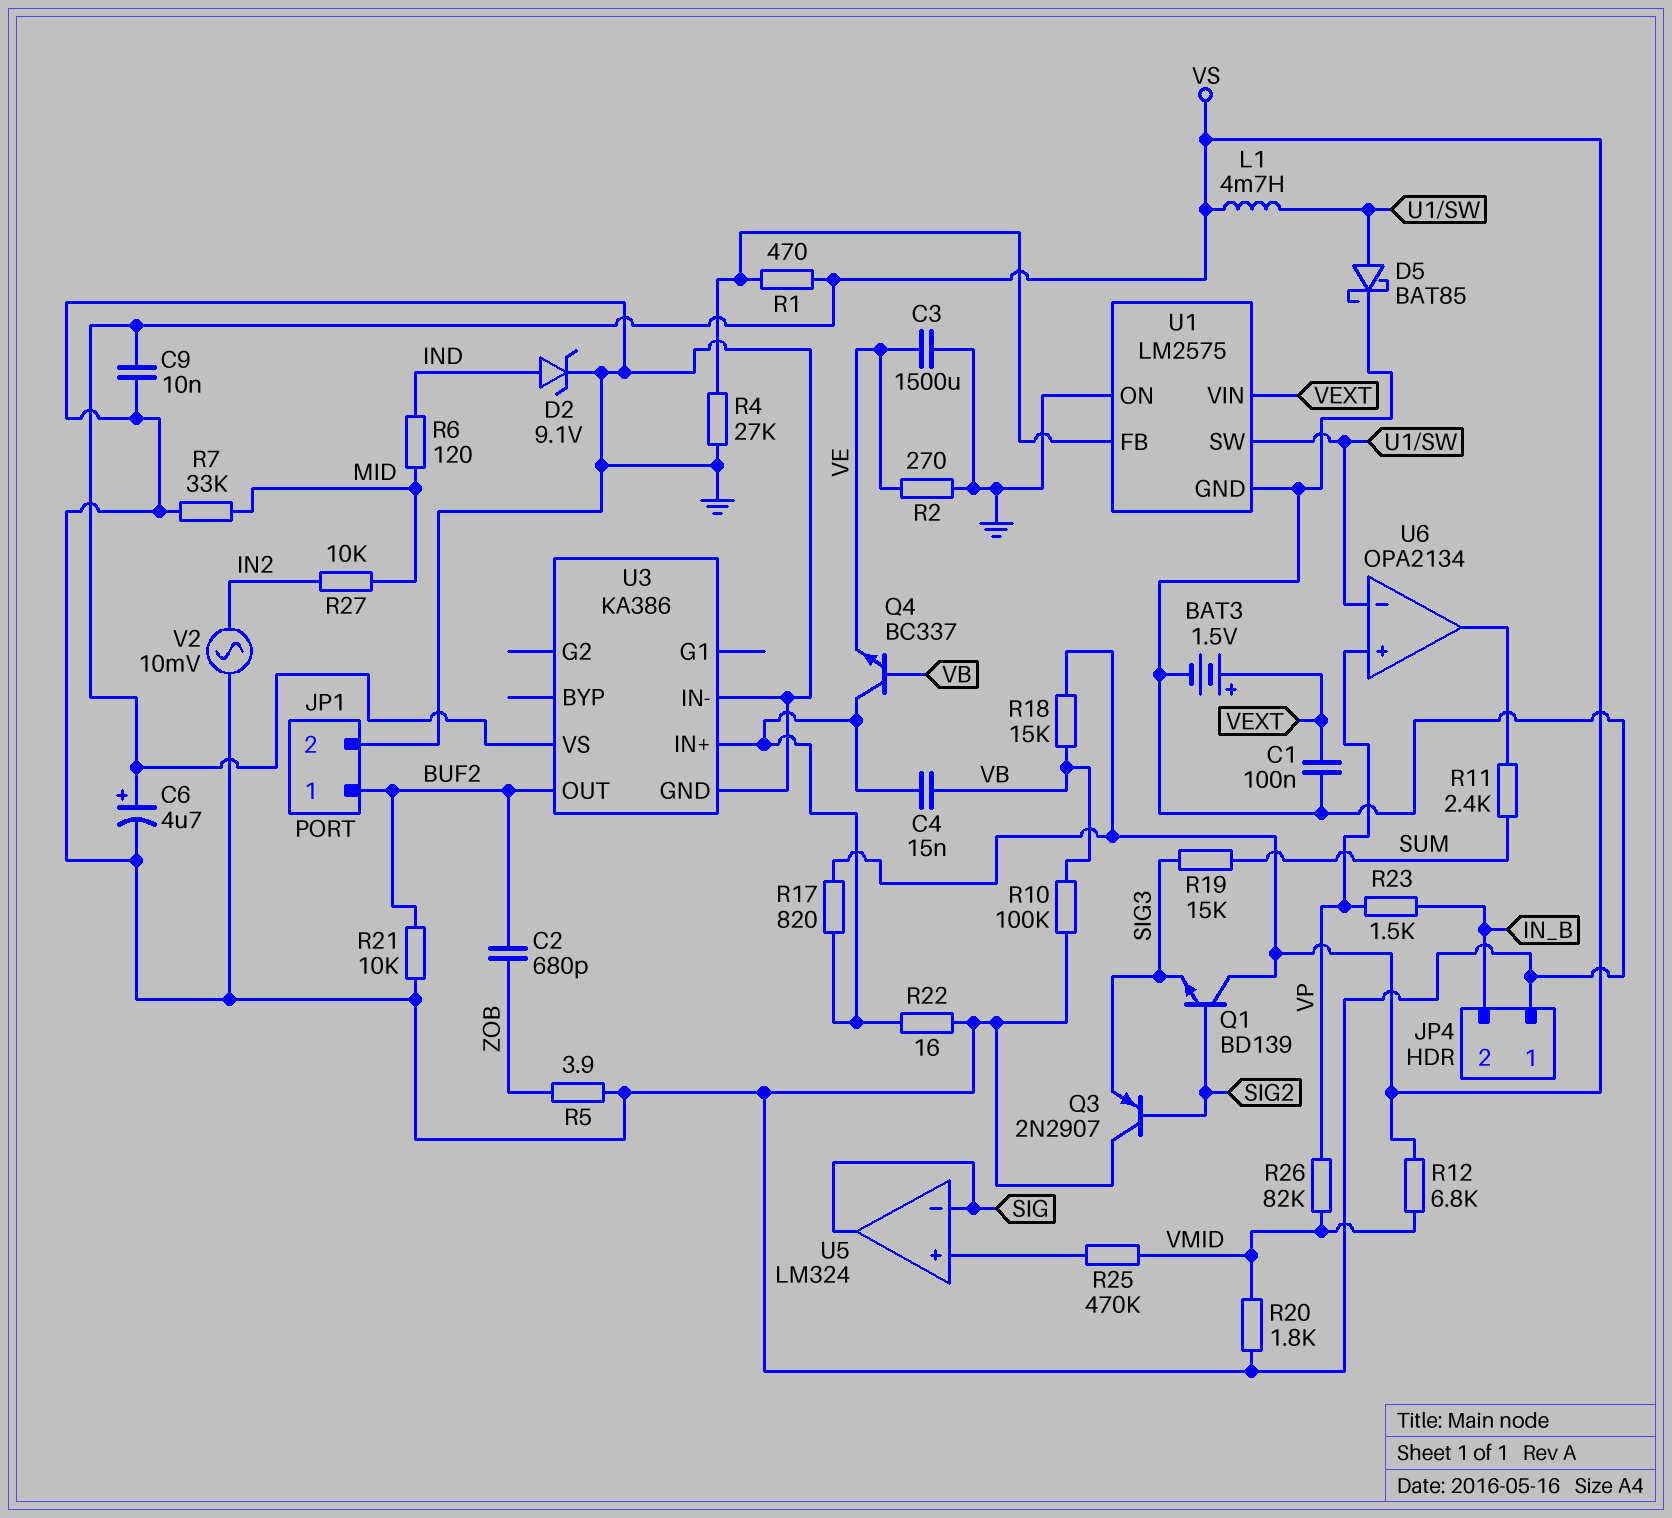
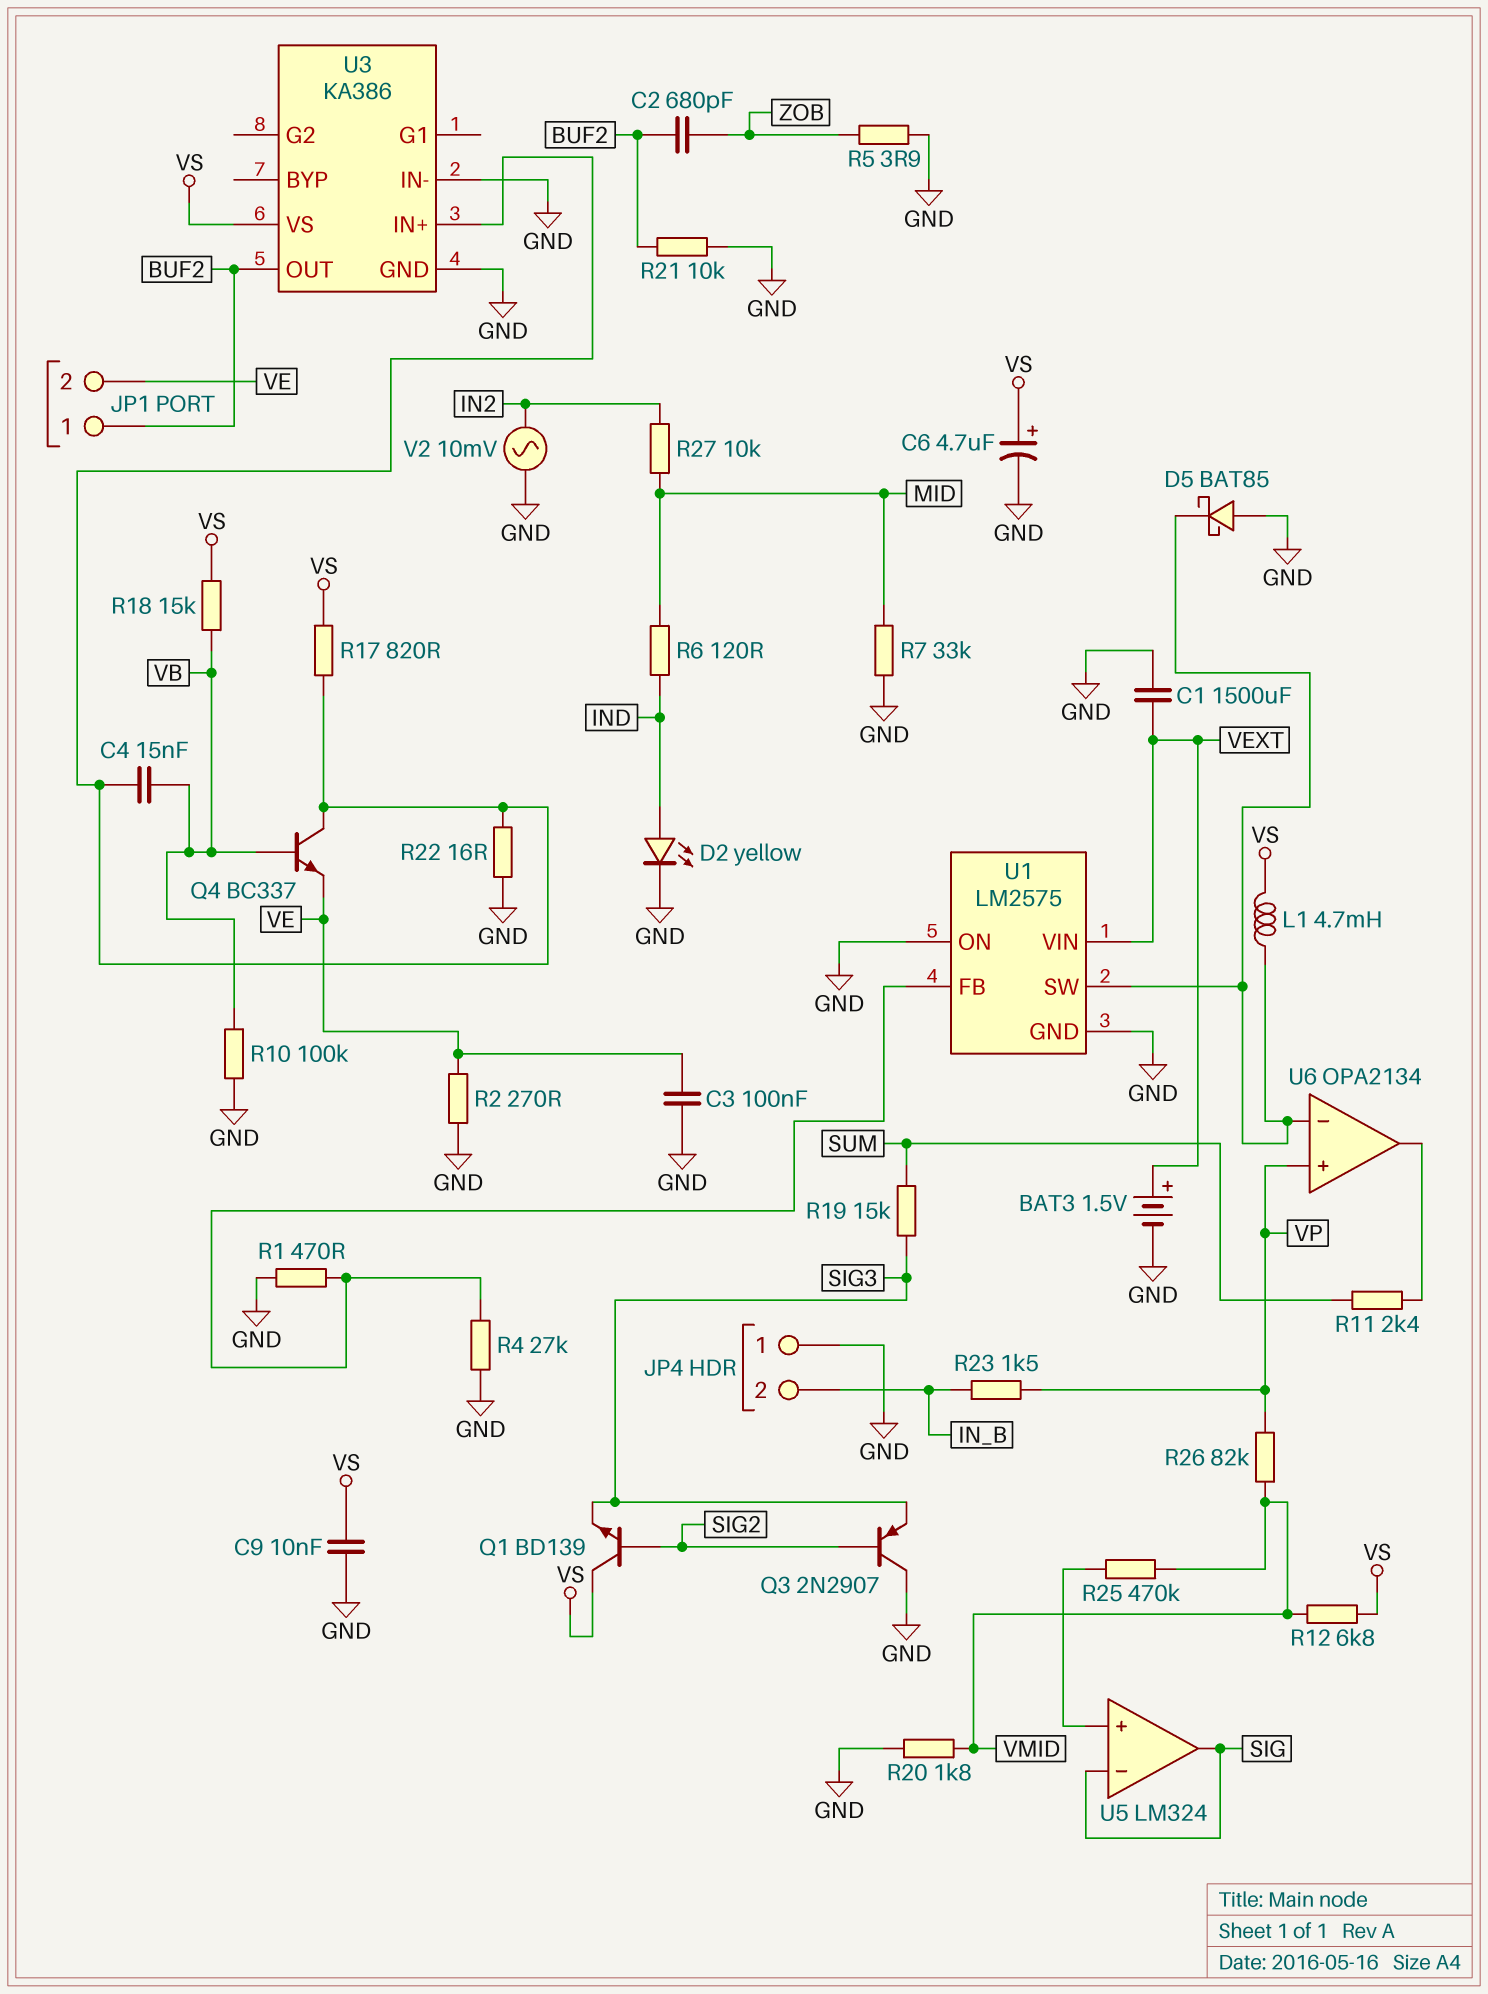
C1: 100nF (GND, VEXT) -> 1500uF (GND, VEXT)
C3: 1500uF (GND, VE) -> 100nF (GND, VE)
D2: zener 9.1V (A IND, K GND) -> LED yellow (A IND, K GND)
D5: schottky BAT85 (A U1/SW, K GND) -> schottky BAT85 (A GND, K U1/SW)
JP1 pin 2: GND -> VE
R1: 470 (U1/FB, VS) -> 470 (GND, U1/FB)

